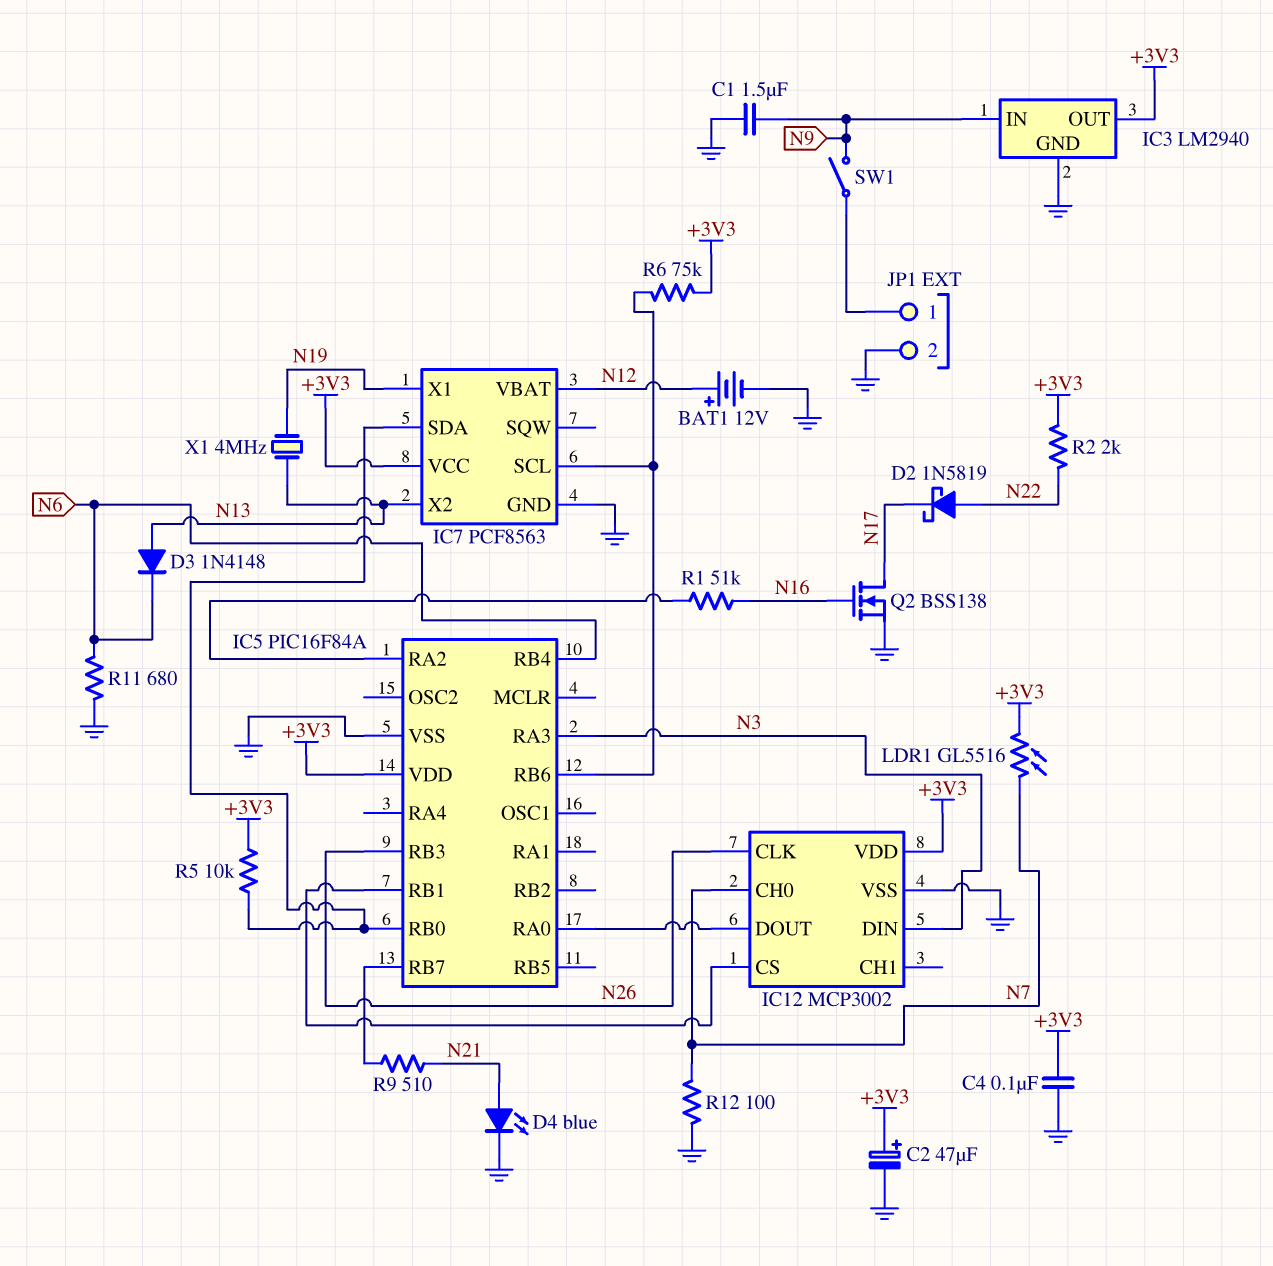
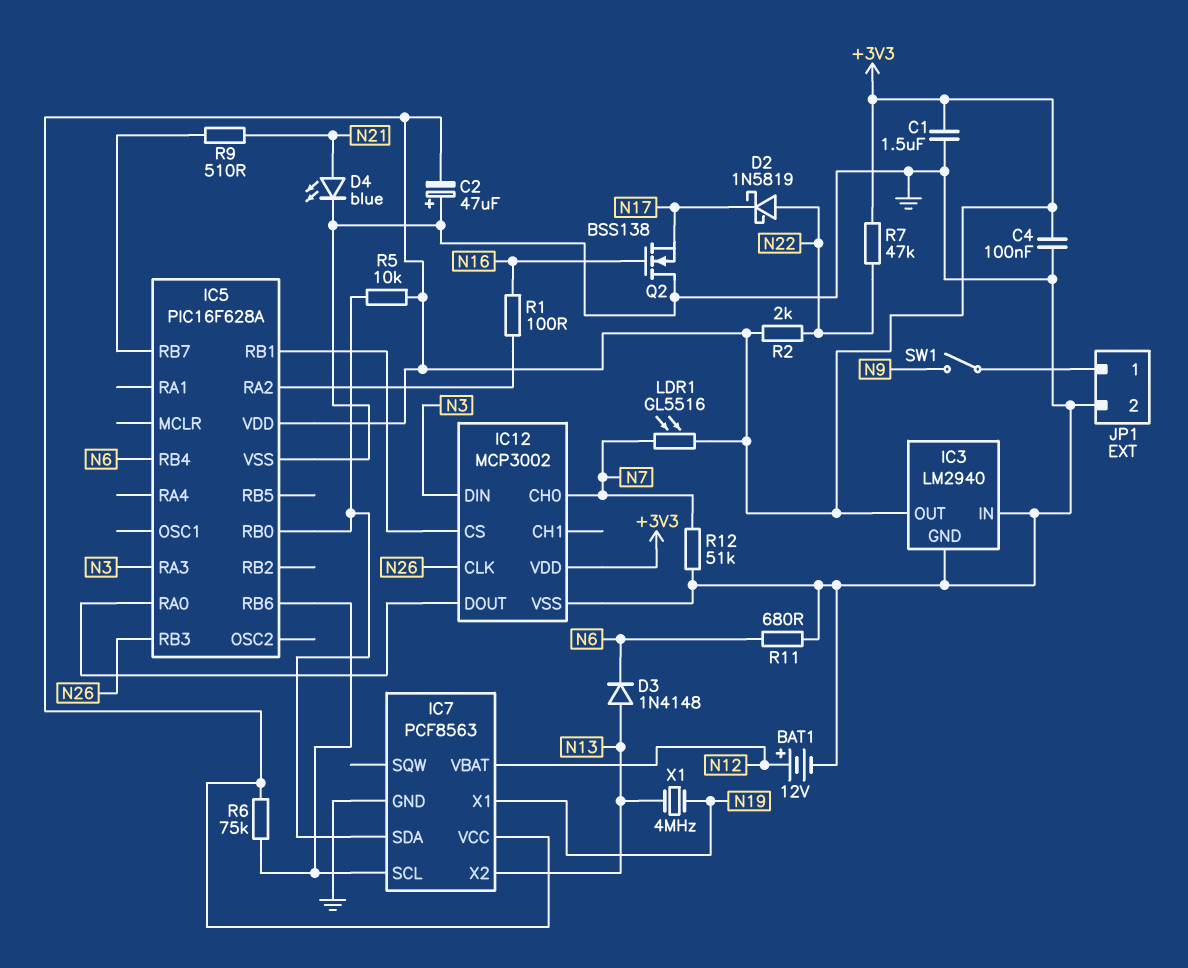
C1: 1.5uF (GND, N9) -> 1.5uF (+3V3, GND)
C2: 47uF (plus +3V3, minus GND) -> 47uF (plus GND, minus +3V3)
IC3 pin IN: N9 -> GND
IC5: PIC16F84A -> PIC16F628A
Q2: NMOS BSS138 (G N16, D N17, S GND) -> NMOS BSS138 (G N16, D GND, S N17)
R1: 51k (IC5/RA2, N16) -> 100 (IC5/RA2, N16)
R7: none -> 47k (+3V3, N22)
R12: 100 (GND, N7) -> 51k (GND, N7)

